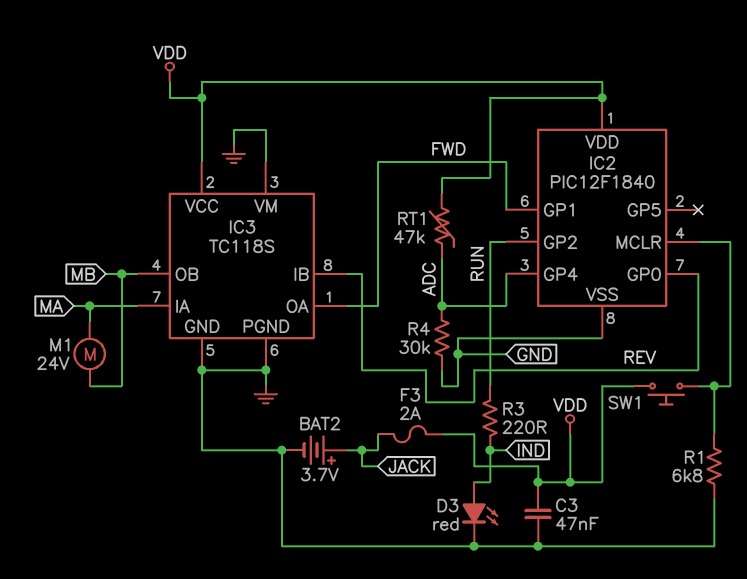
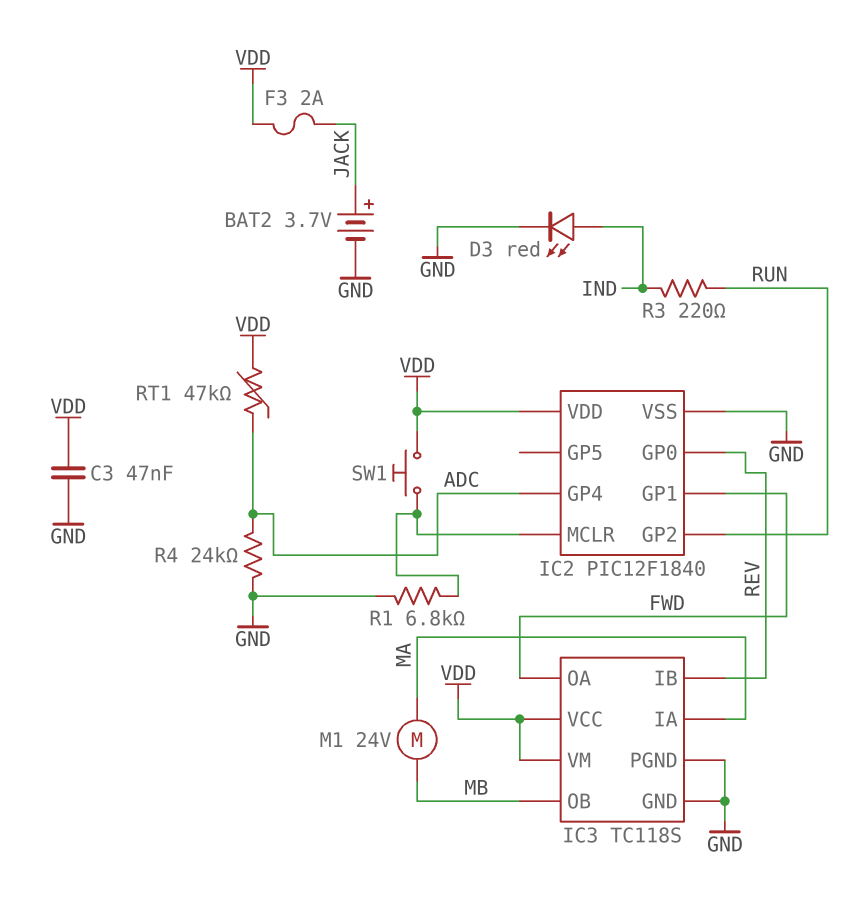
IC3 pin VM: GND -> VDD
R4: 30k (ADC, GND) -> 24k (ADC, GND)

